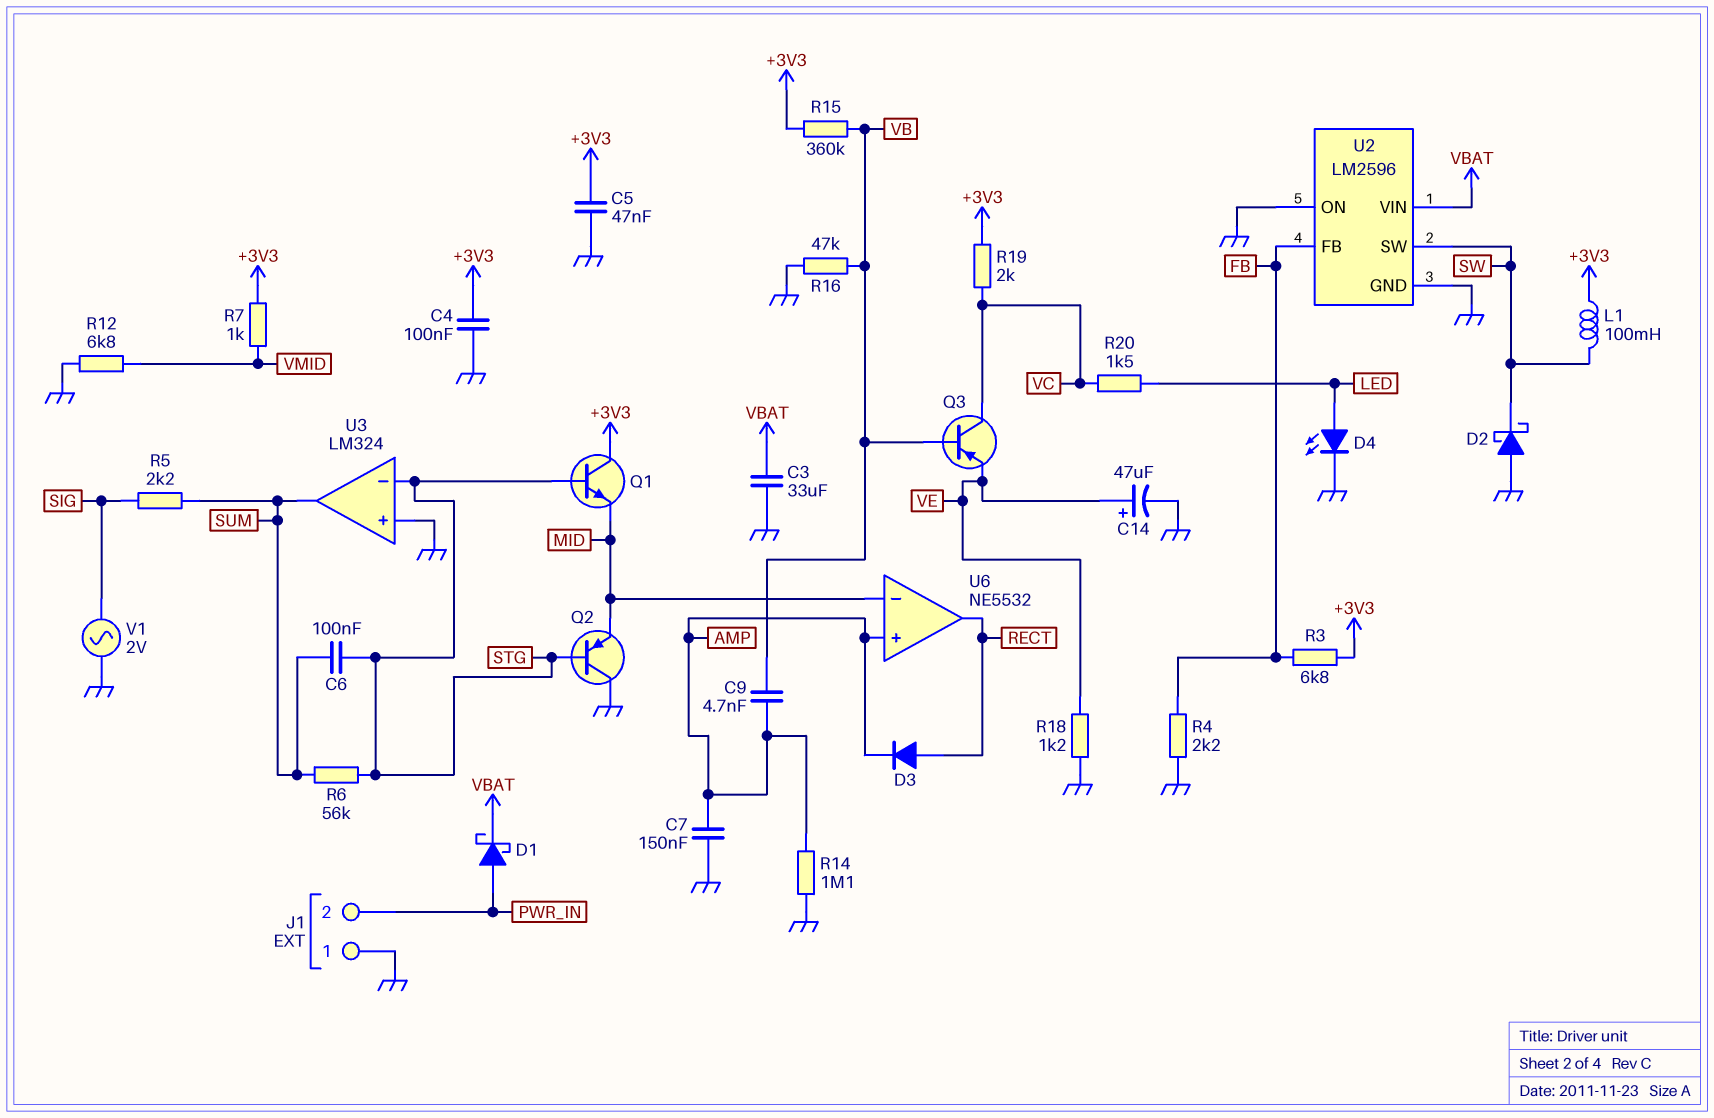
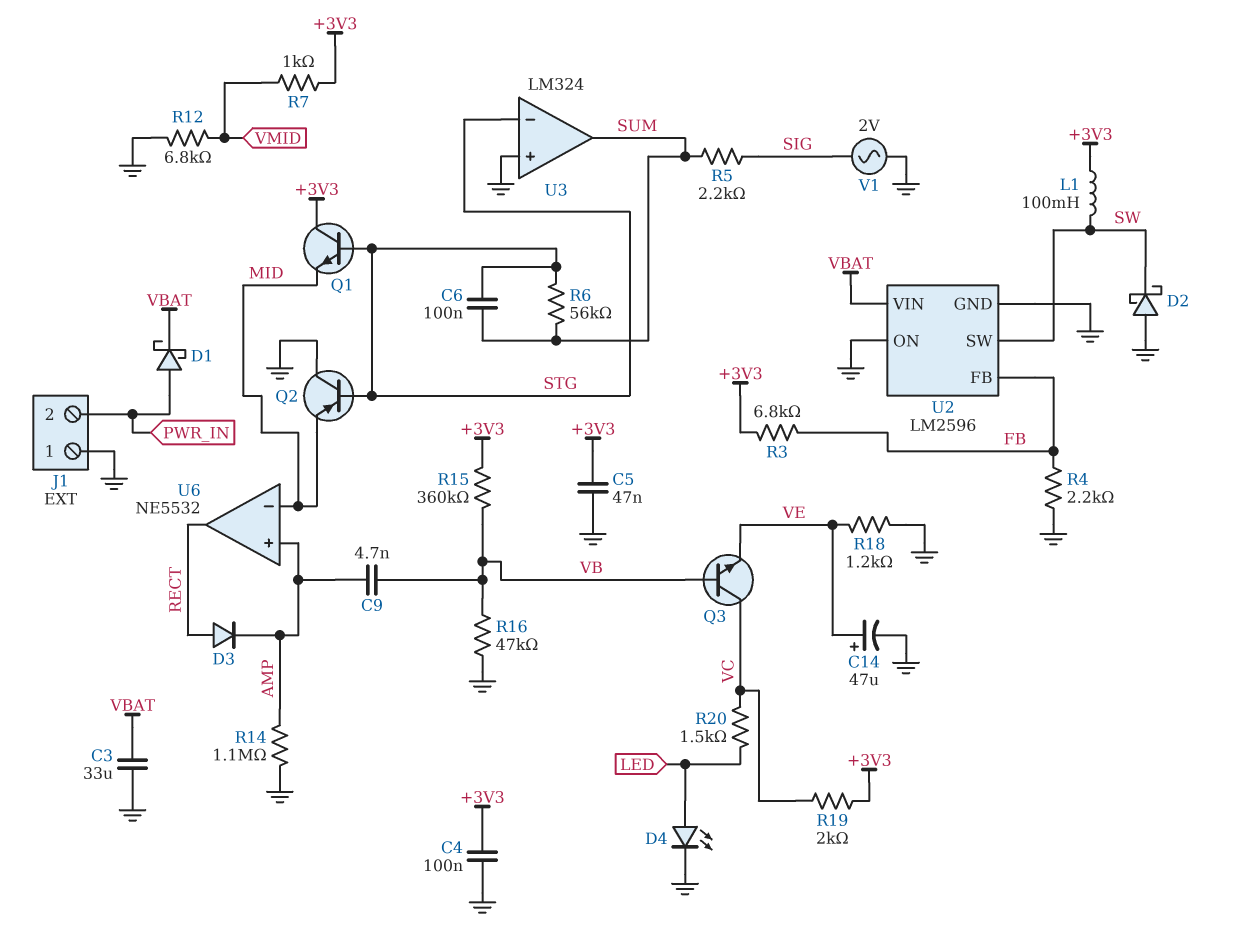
C7: 150nF (AMP, GND) -> none
Q3: PNP (B VB, C VC, E VE) -> NPN (B VB, C VC, E VE)

